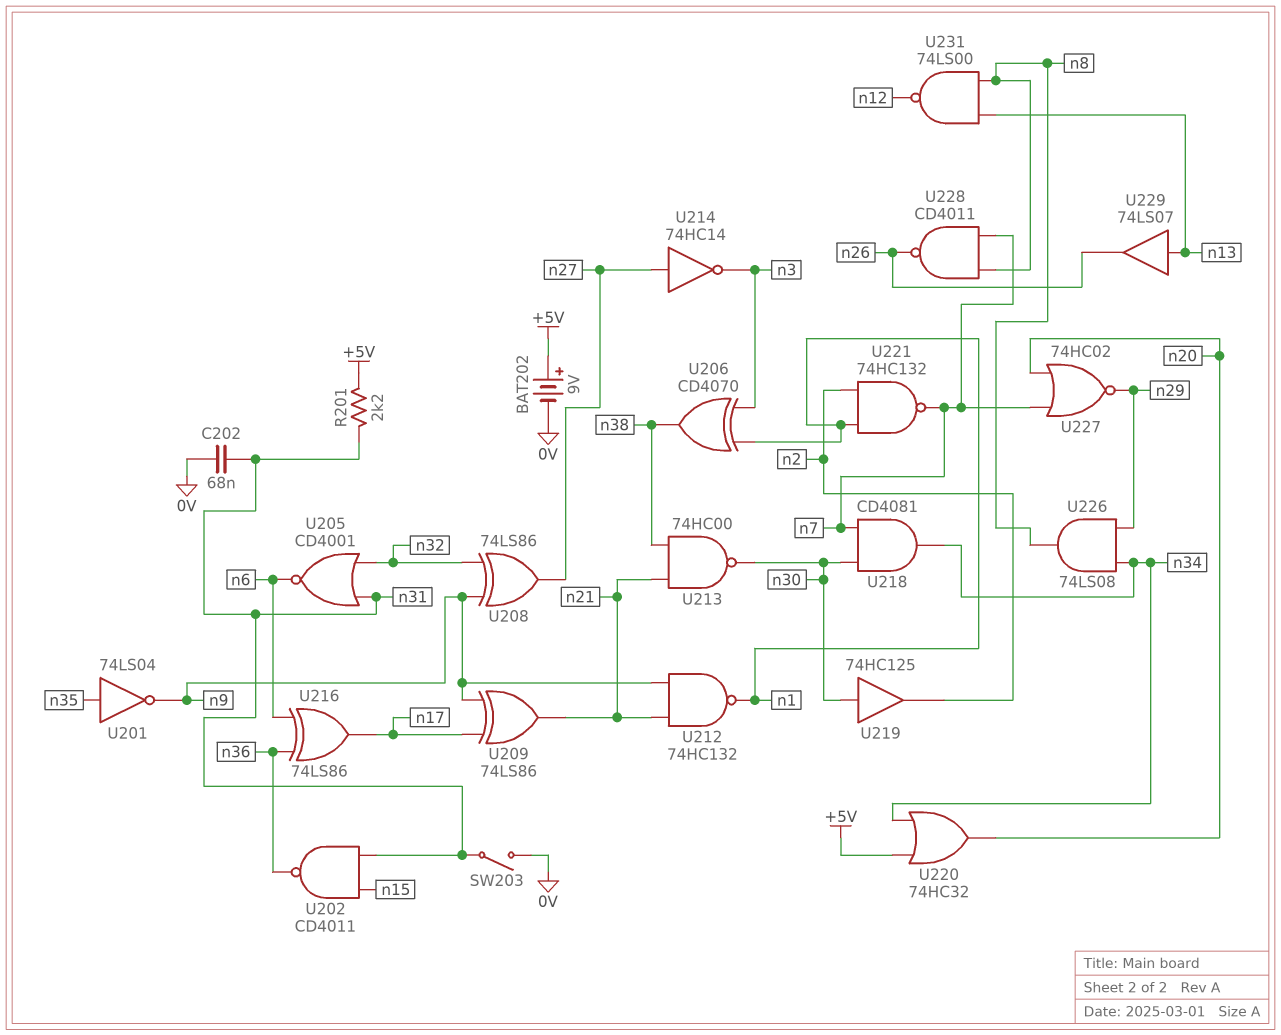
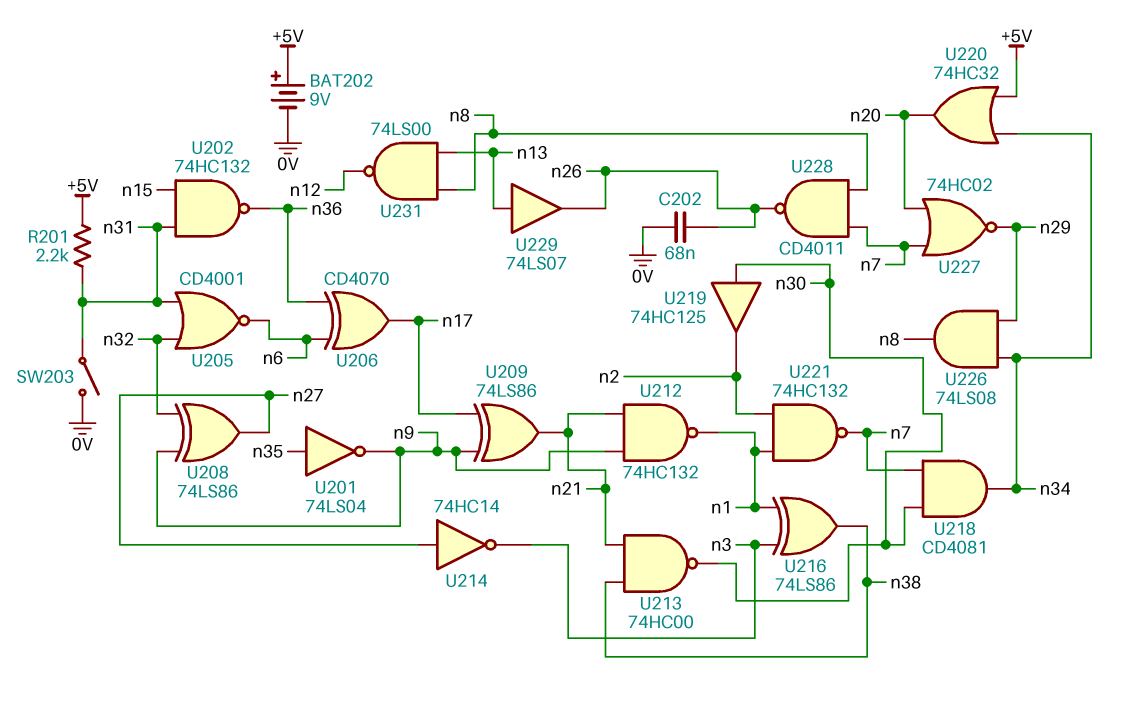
C202: 68nF (0V, n31) -> 68nF (0V, n26)
U202: NAND CD4011 (in n15, in n31, out n36) -> NAND 74HC132 (in n15, in n31, out n36)
U206: XOR CD4070 (in n1, in n3, out n38) -> XOR CD4070 (in n6, in n36, out n17)
U216: XOR 74LS86 (in n6, in n36, out n17) -> XOR 74LS86 (in n1, in n3, out n38)

